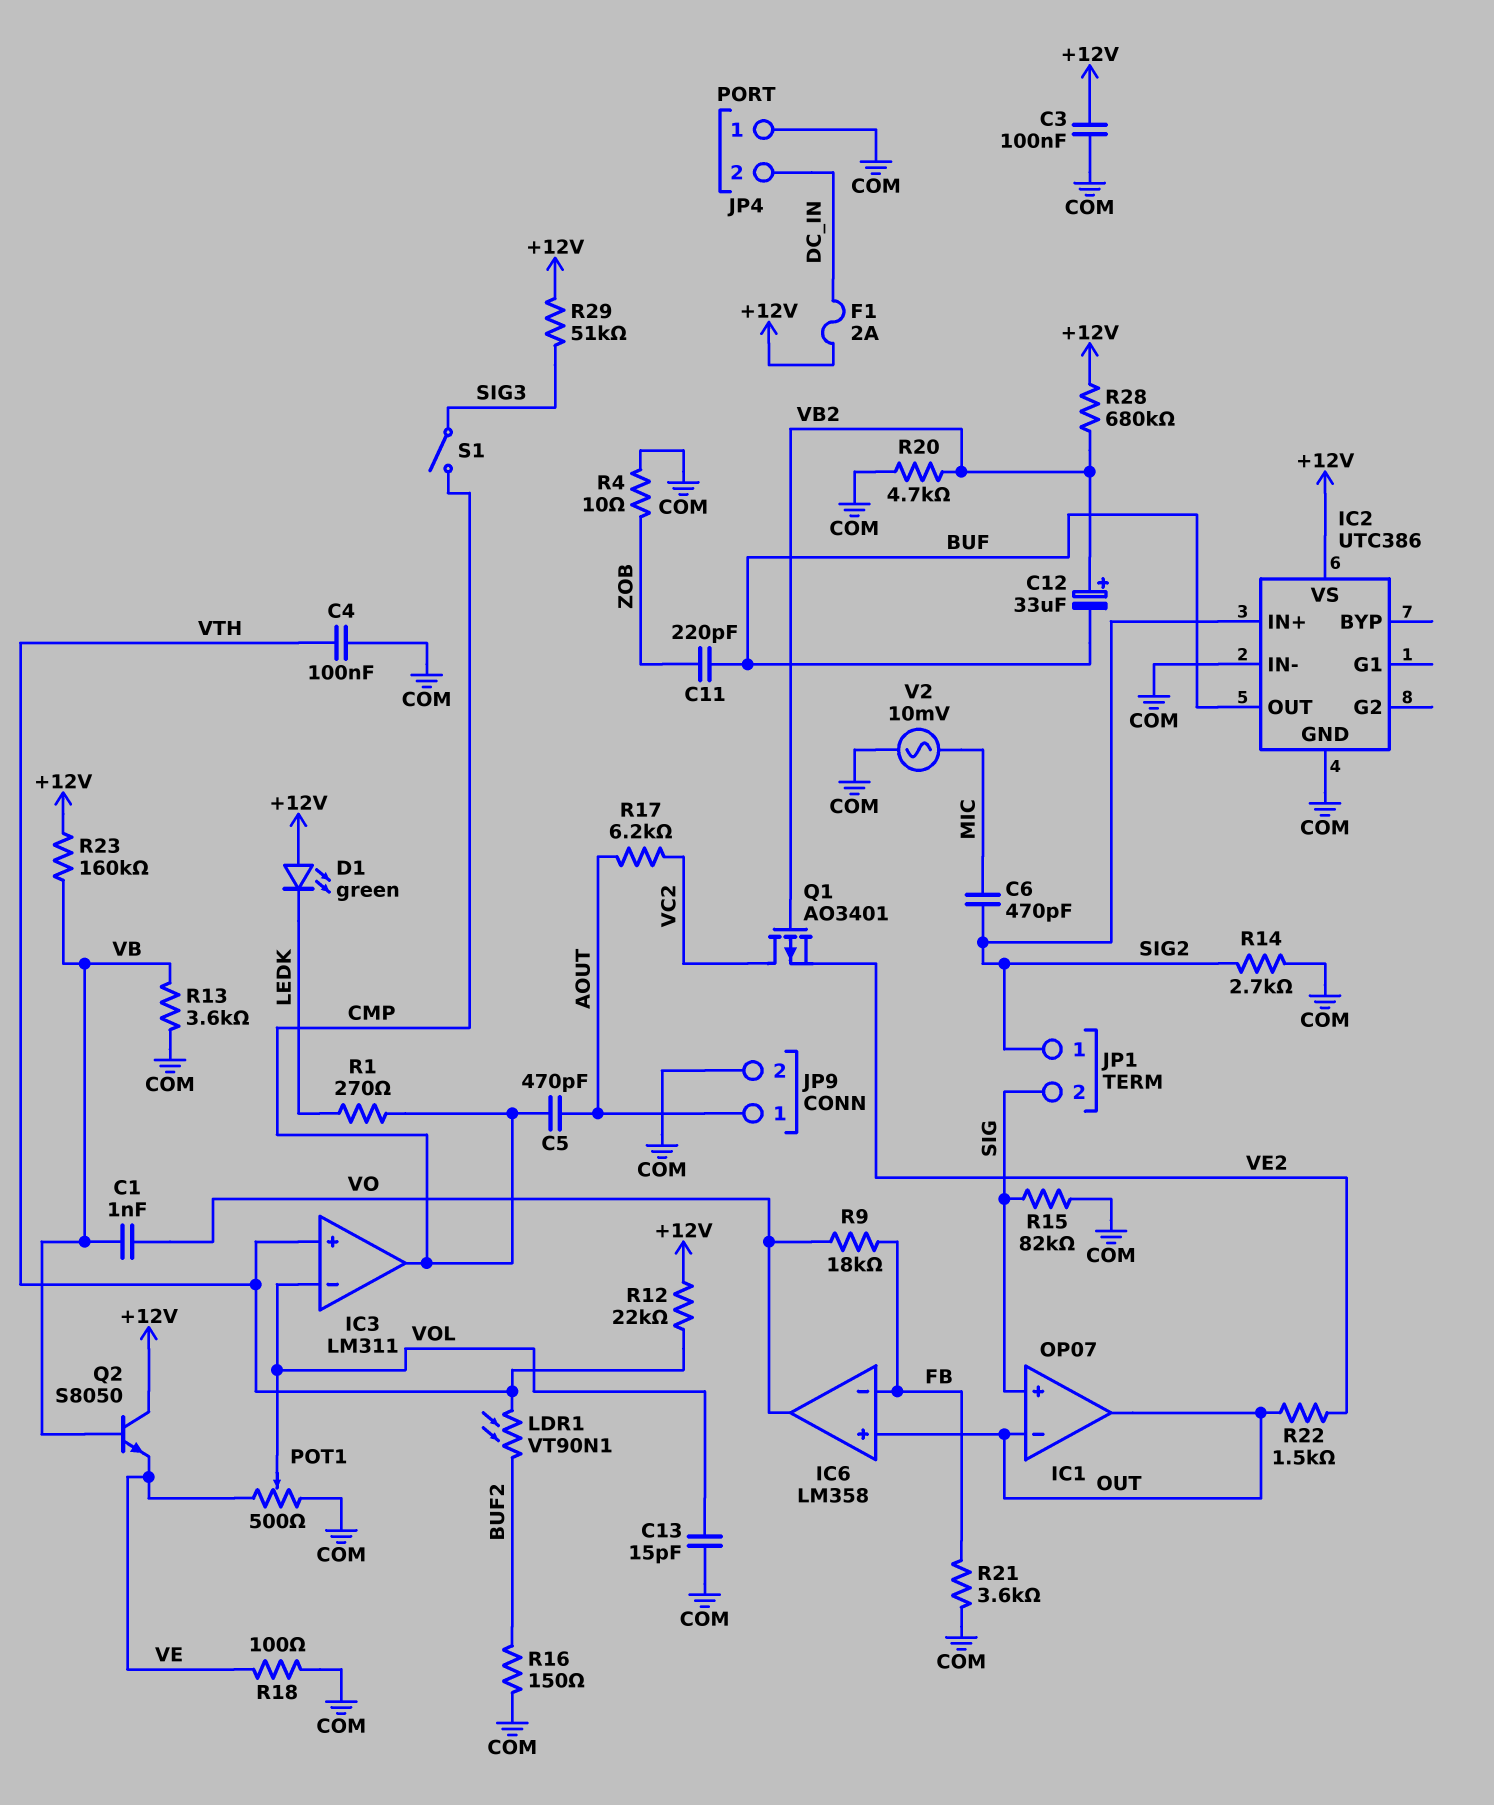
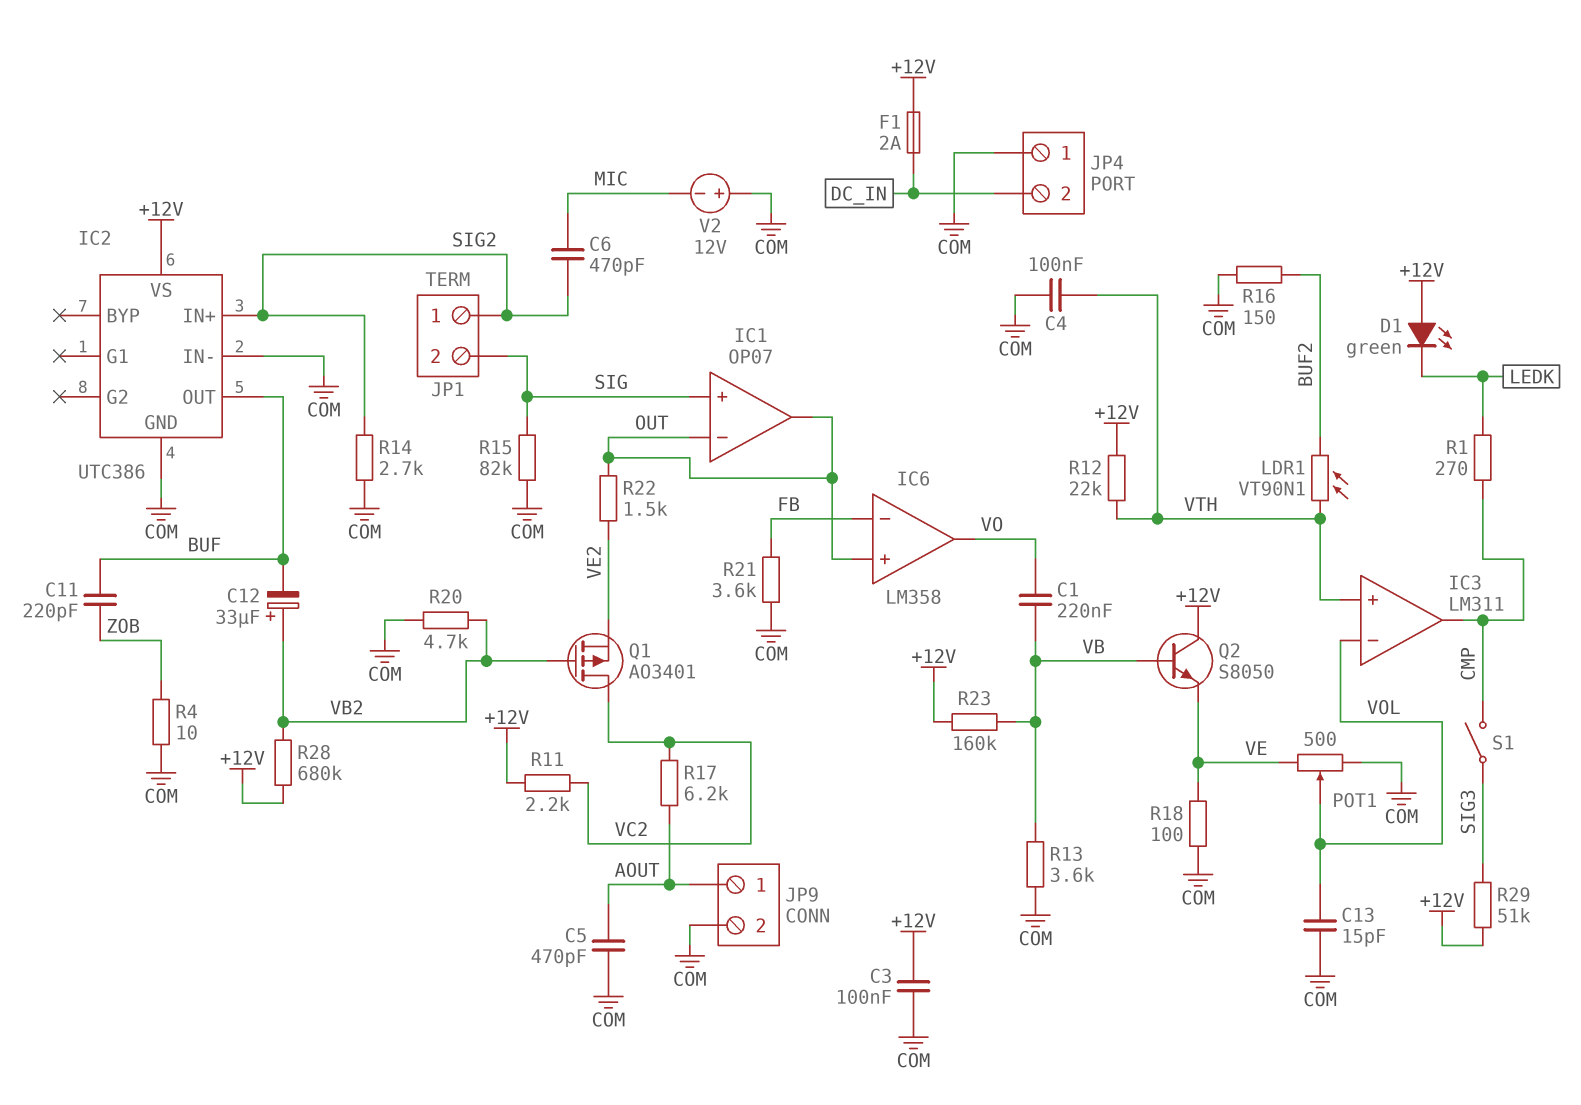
C1: 1nF (VB, VO) -> 220nF (VB, VO)
C5: 470pF (AOUT, CMP) -> 470pF (AOUT, COM)
R9: 18k (FB, VO) -> none
R11: none -> 2.2k (+12V, VC2)
V2: AC 10mV (COM, MIC) -> 12V (plus COM, minus MIC)

